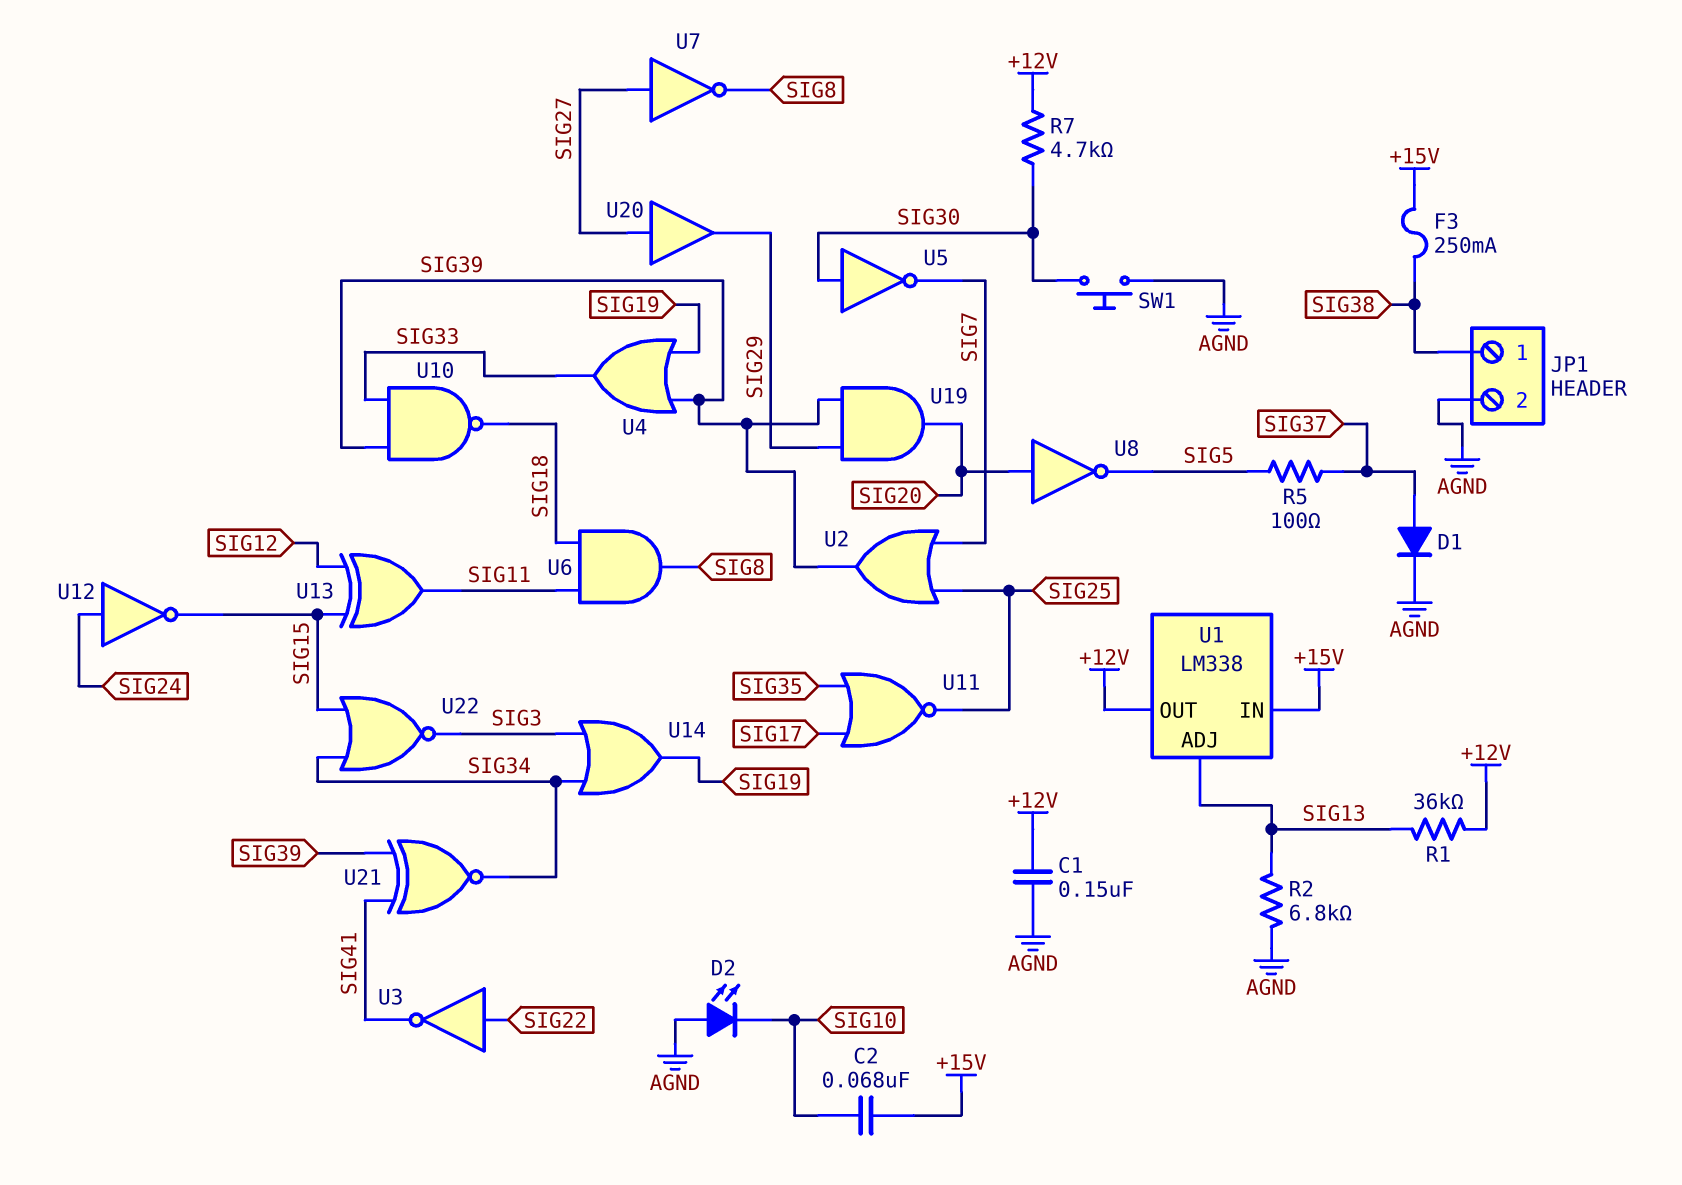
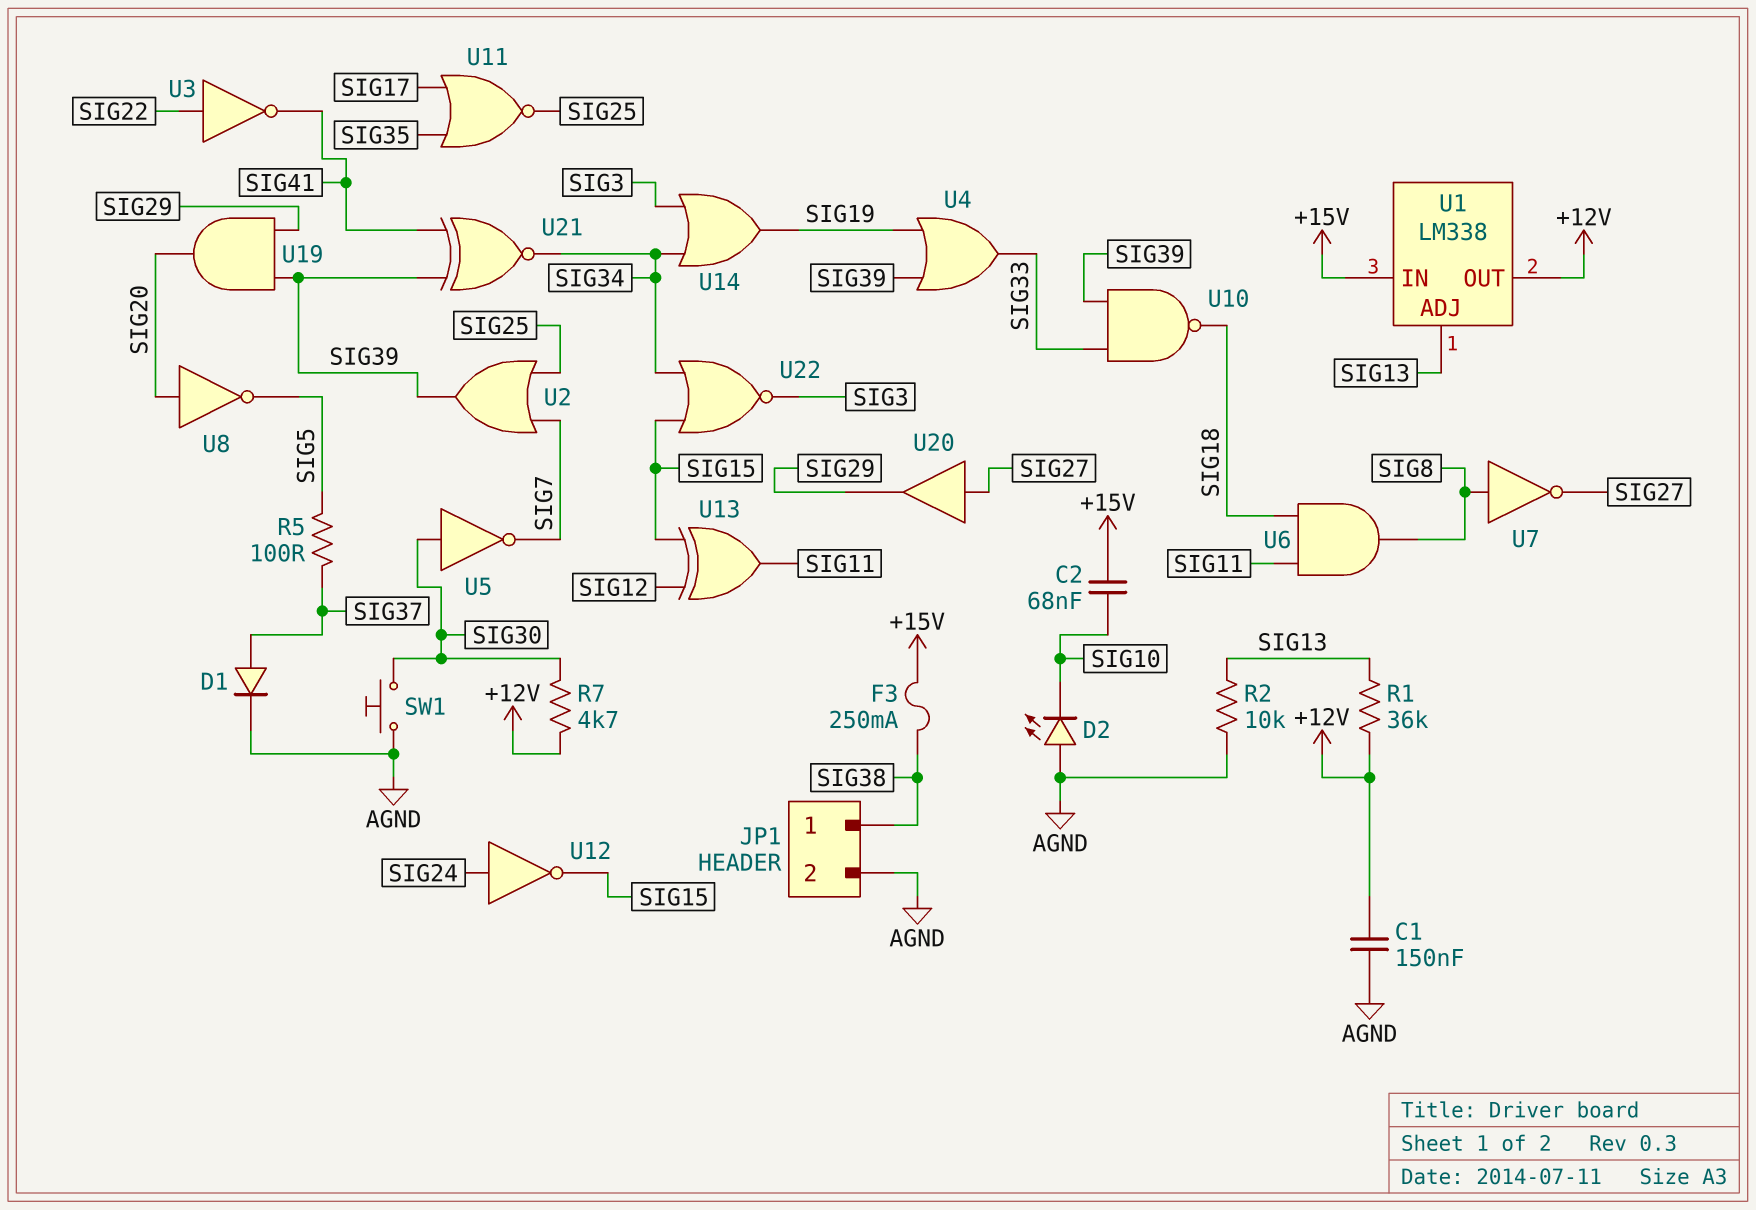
R2: 6.8k (AGND, SIG13) -> 10k (AGND, SIG13)
U7: NOT (in SIG27, out SIG8) -> NOT (in SIG8, out SIG27)

